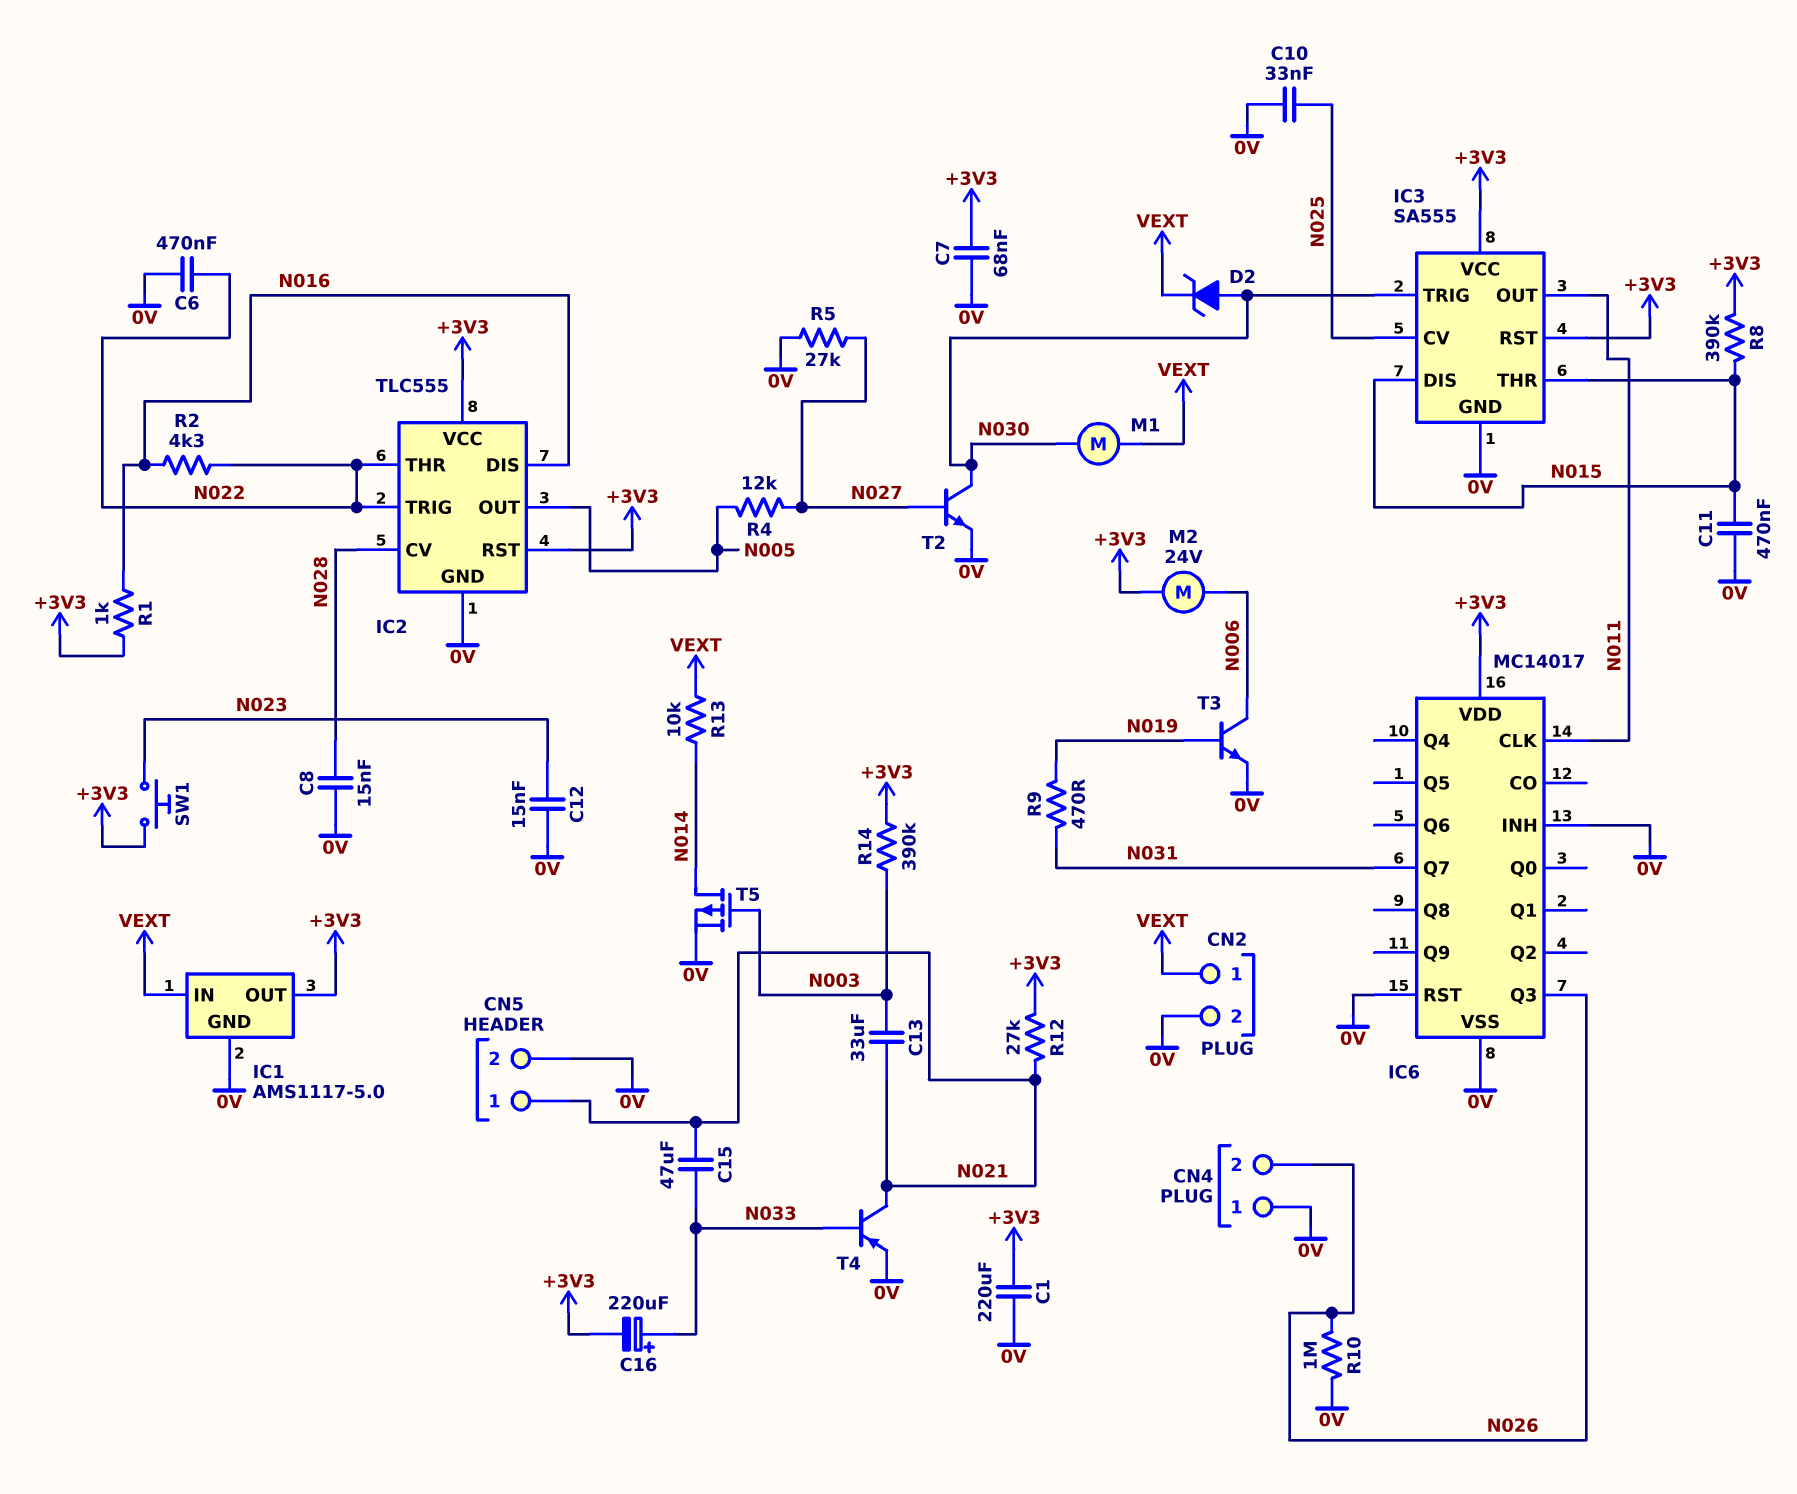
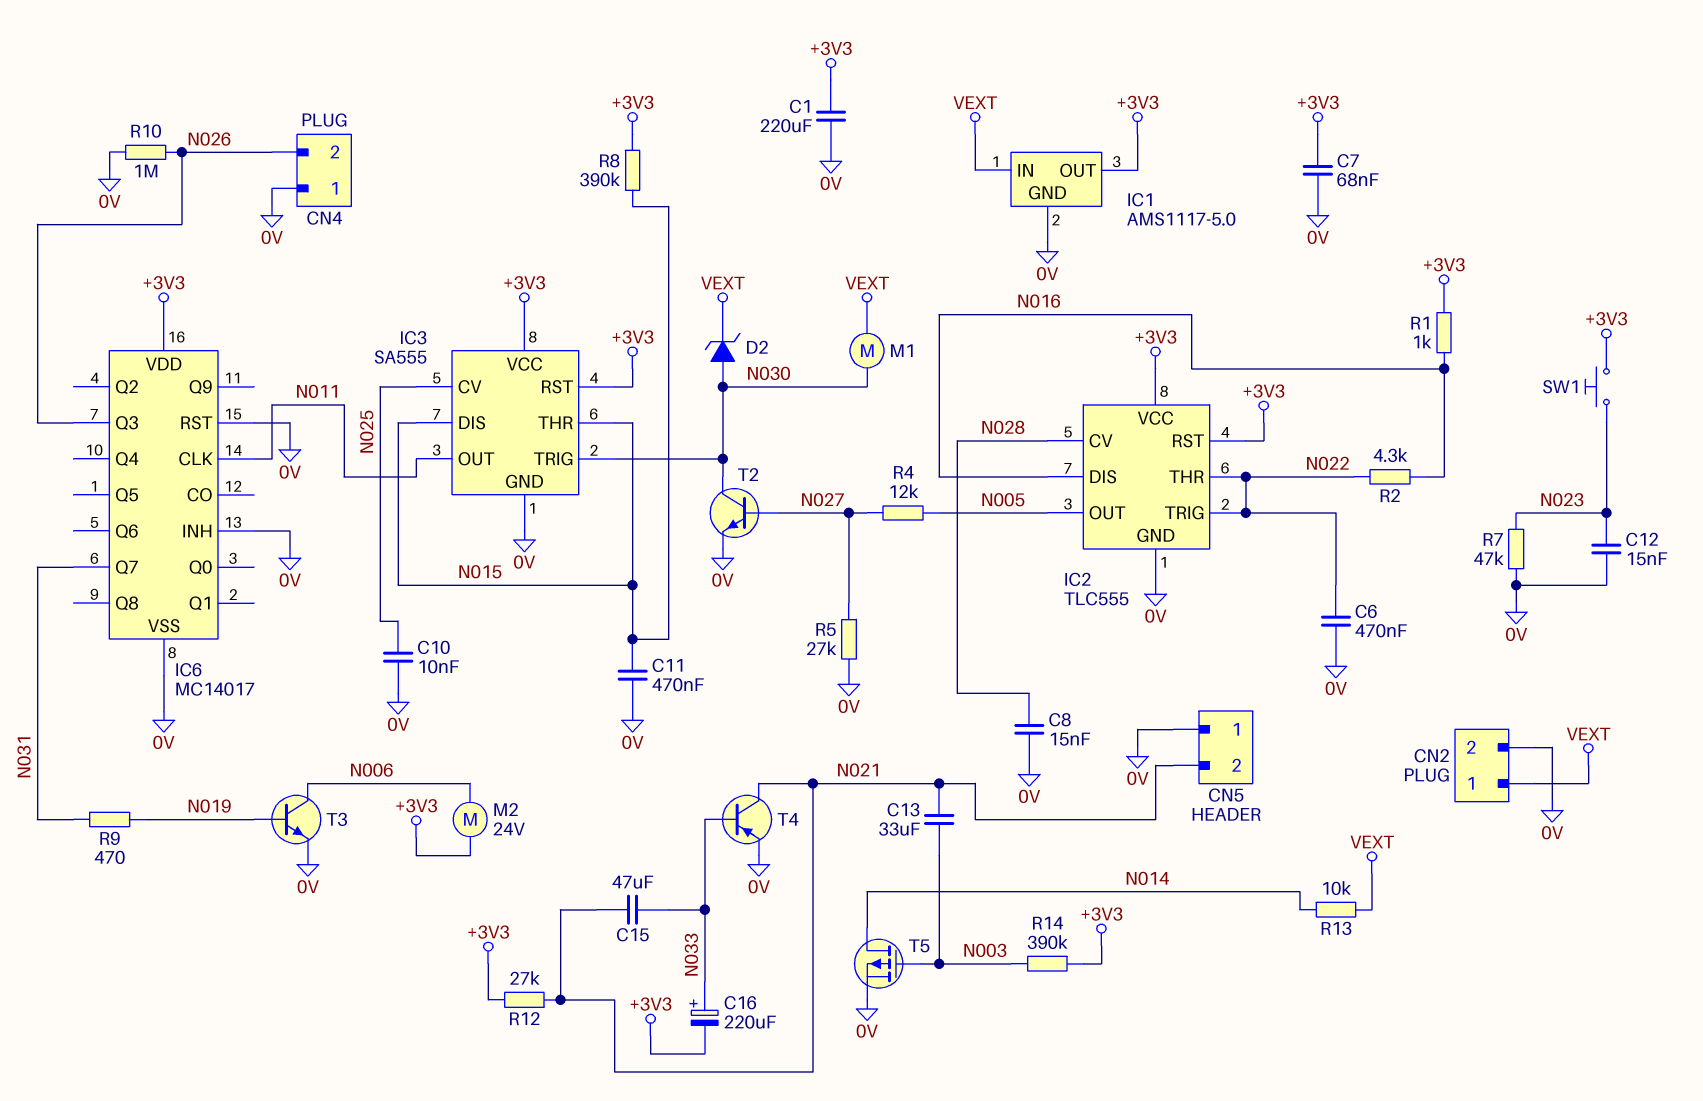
C10: 33nF (0V, N025) -> 10nF (0V, N025)
CN5 pin 1: N021 -> 0V
CN5 pin 2: 0V -> N021
R7: none -> 47k (0V, N023)

